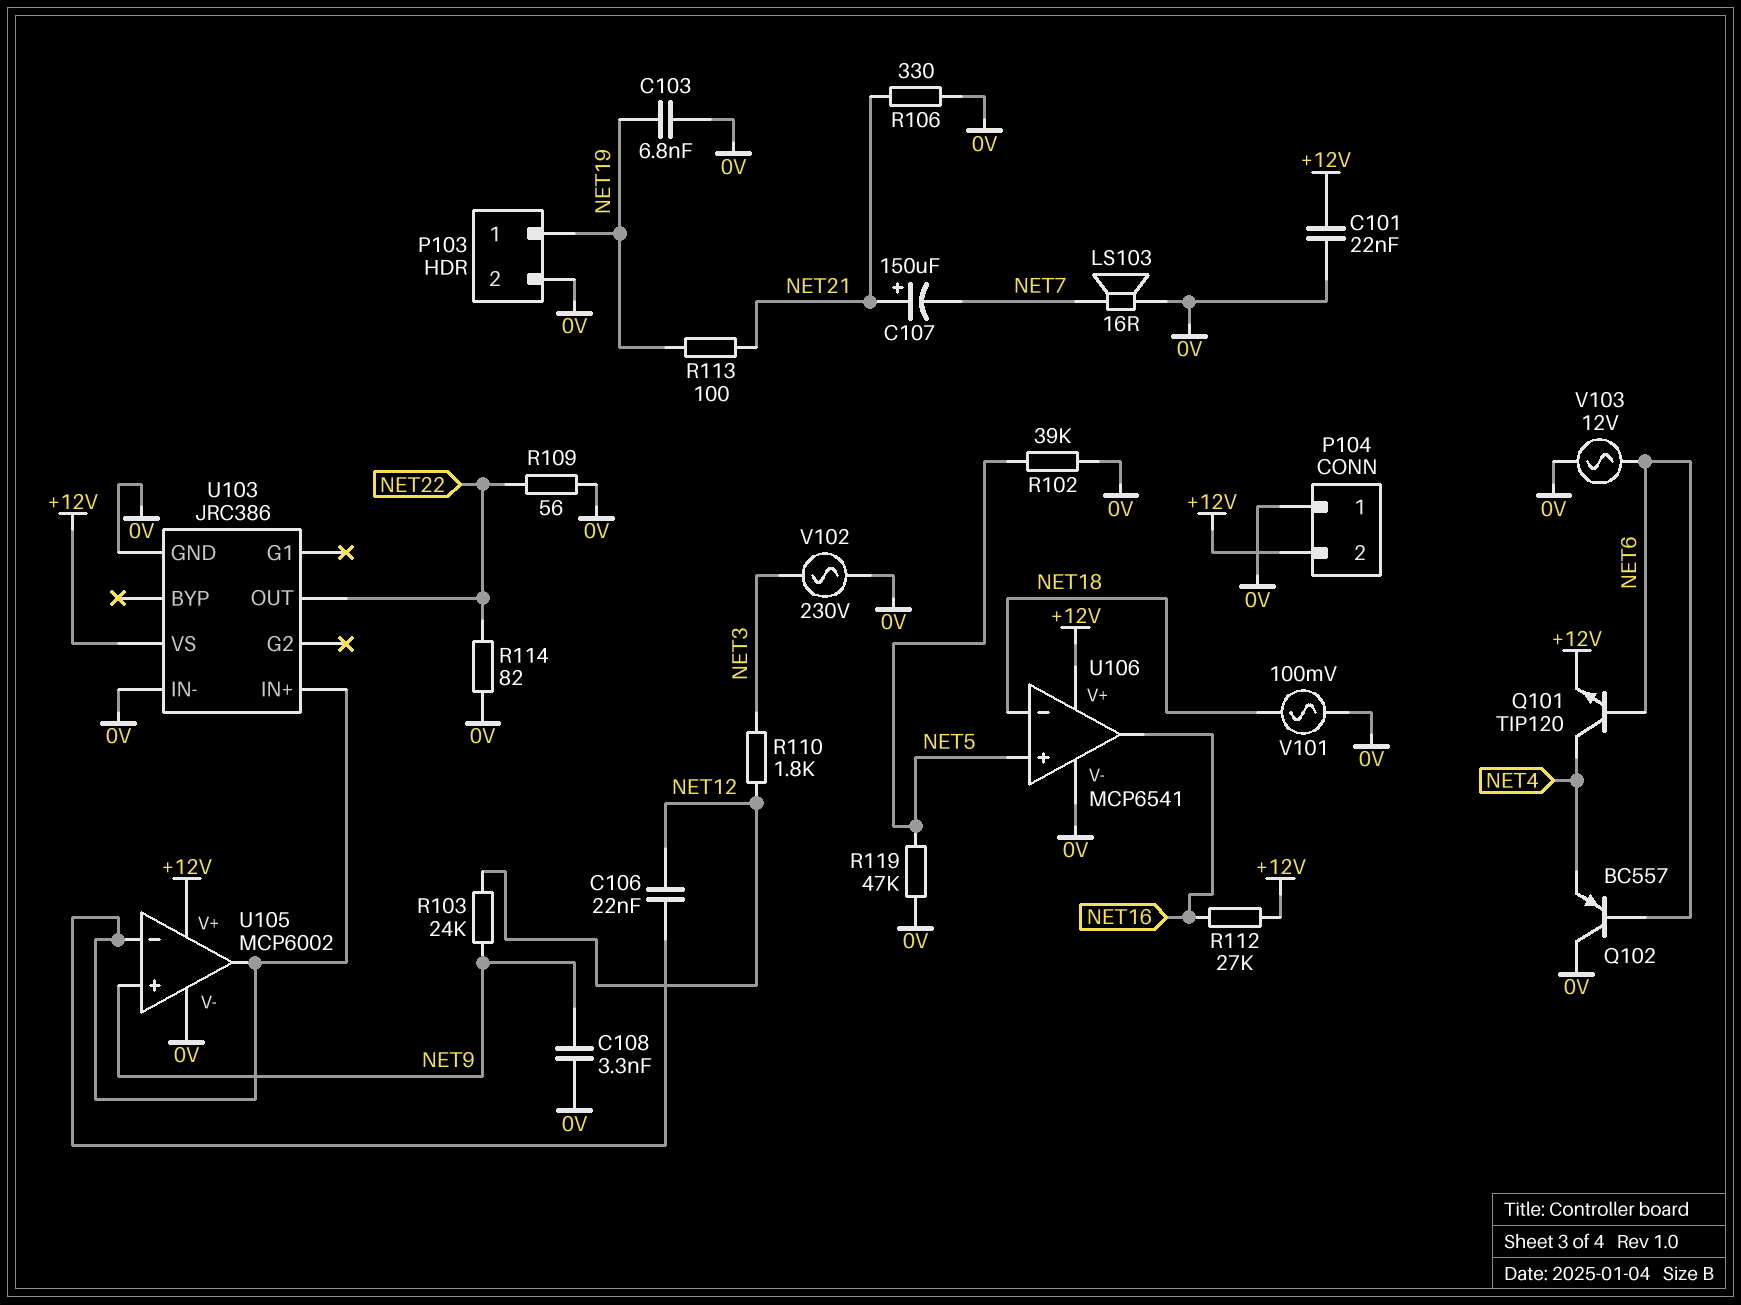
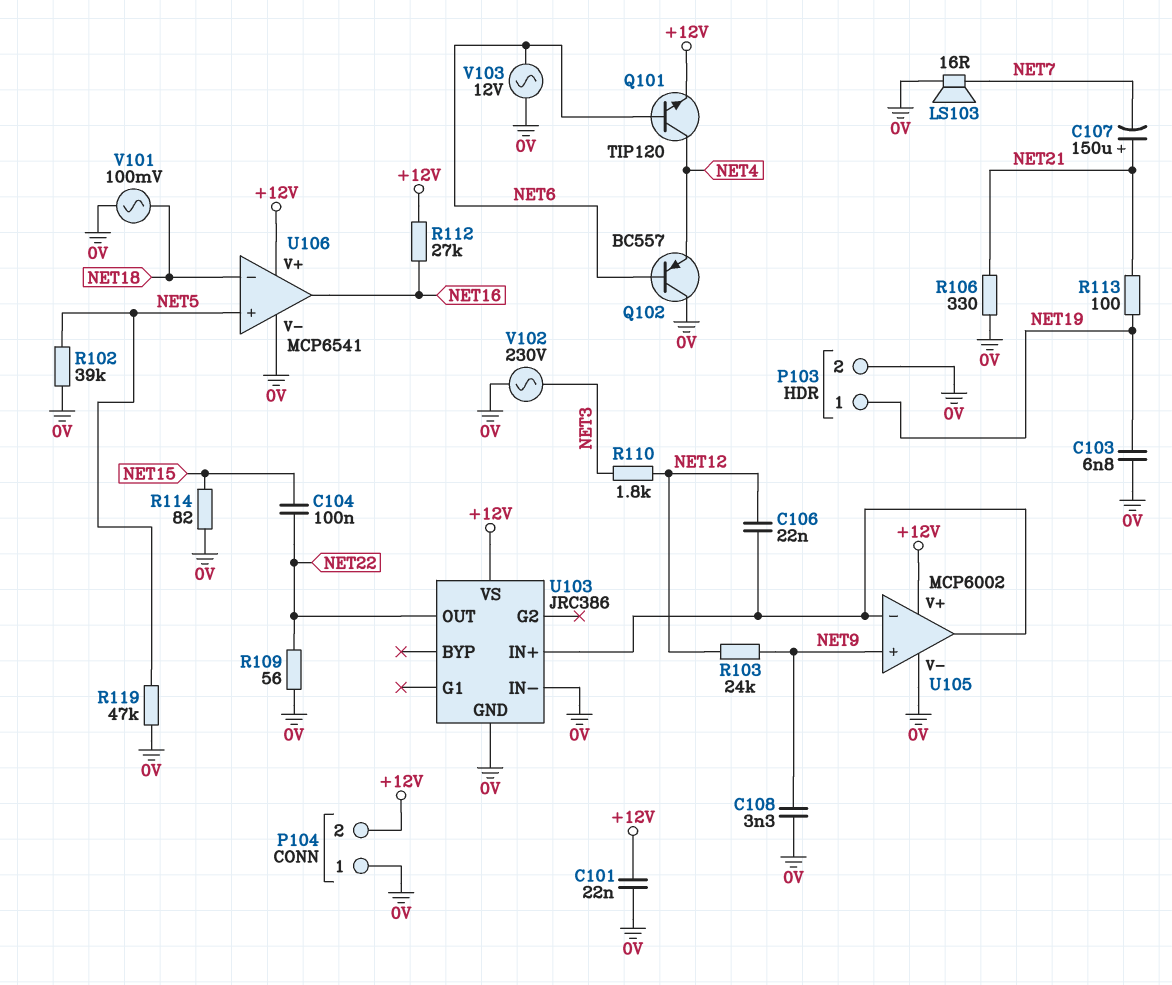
C104: none -> 100nF (NET15, NET22)
R114: 82 (0V, NET22) -> 82 (0V, NET15)

